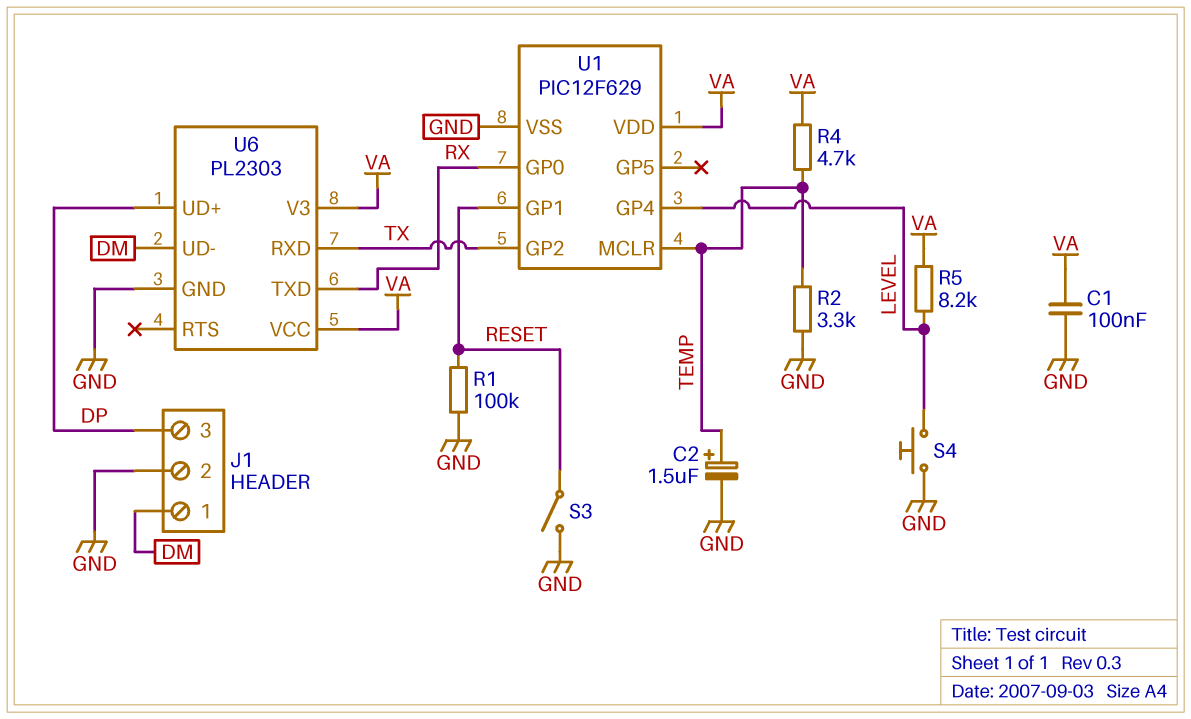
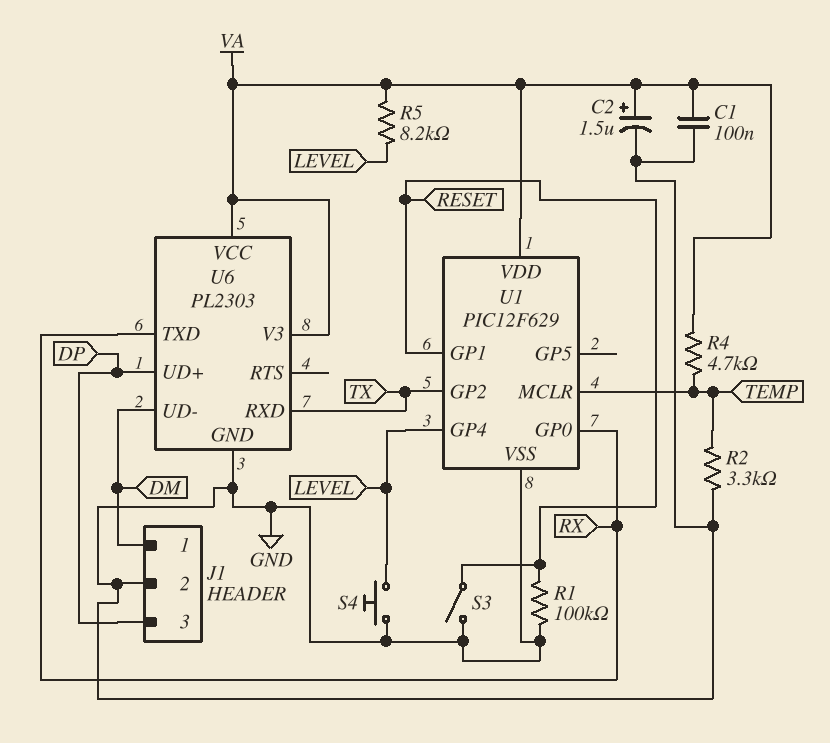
C2: 1.5uF (plus TEMP, minus GND) -> 1.5uF (plus VA, minus GND)

